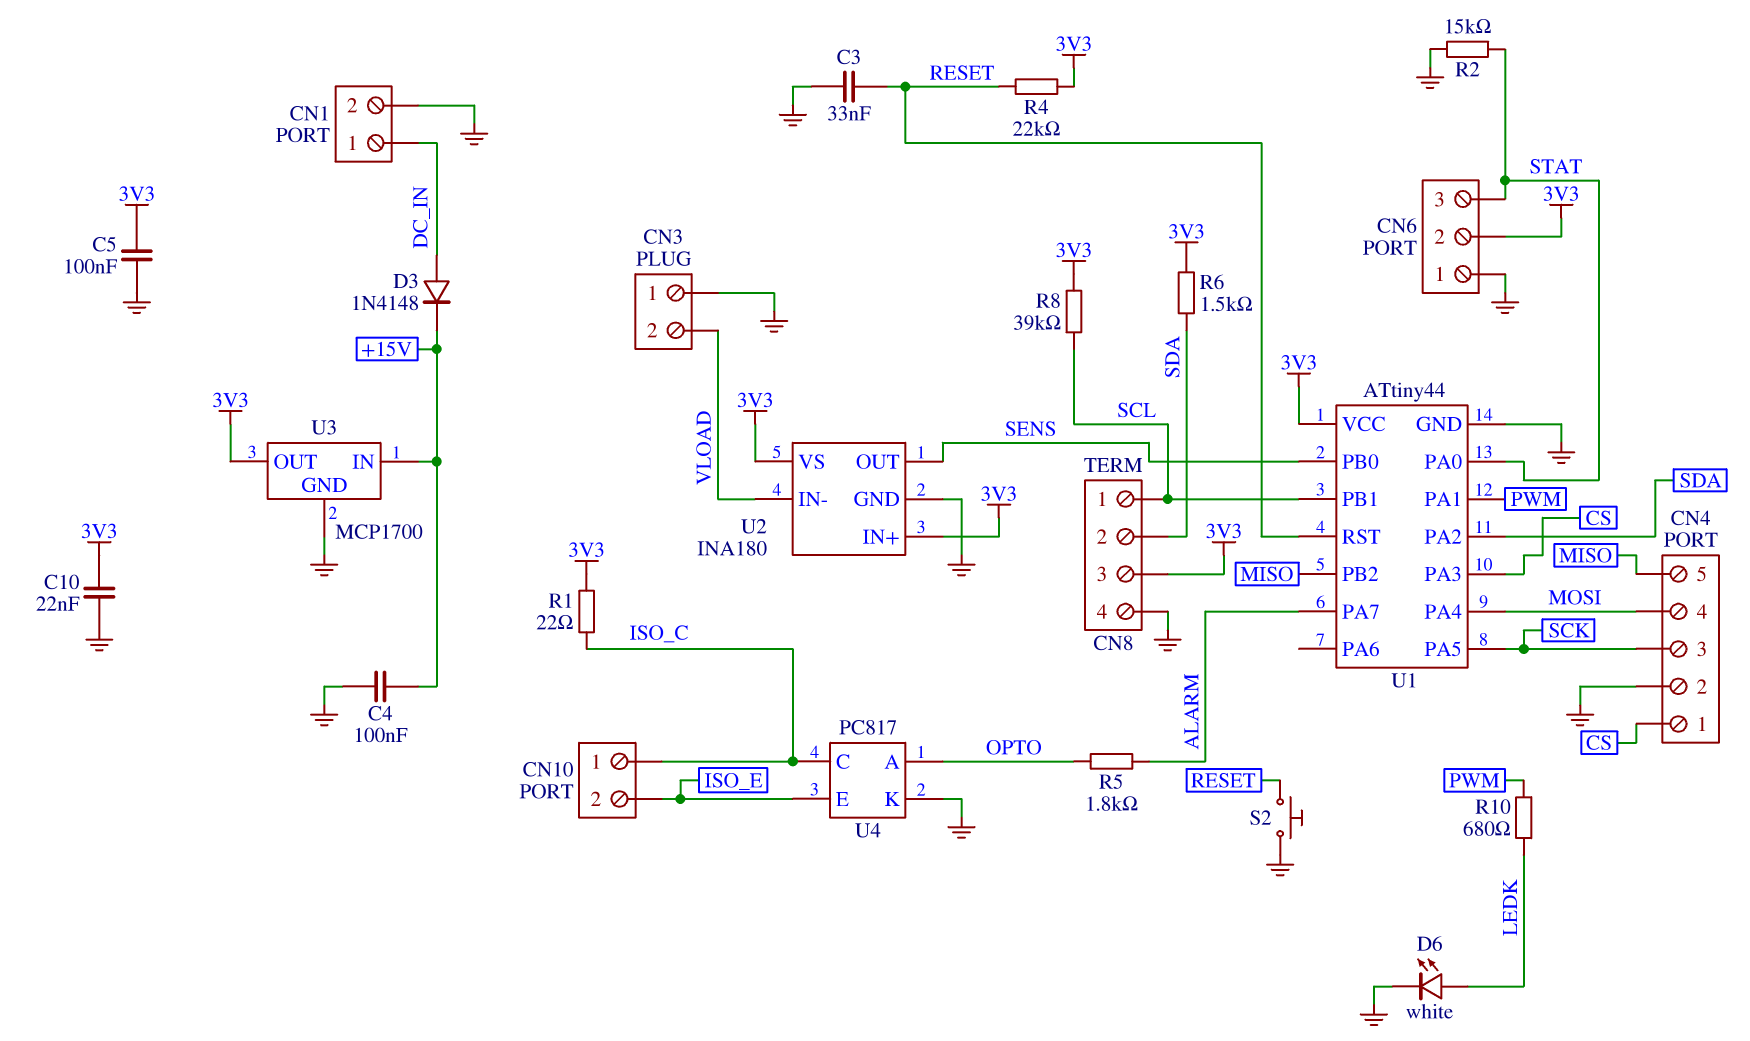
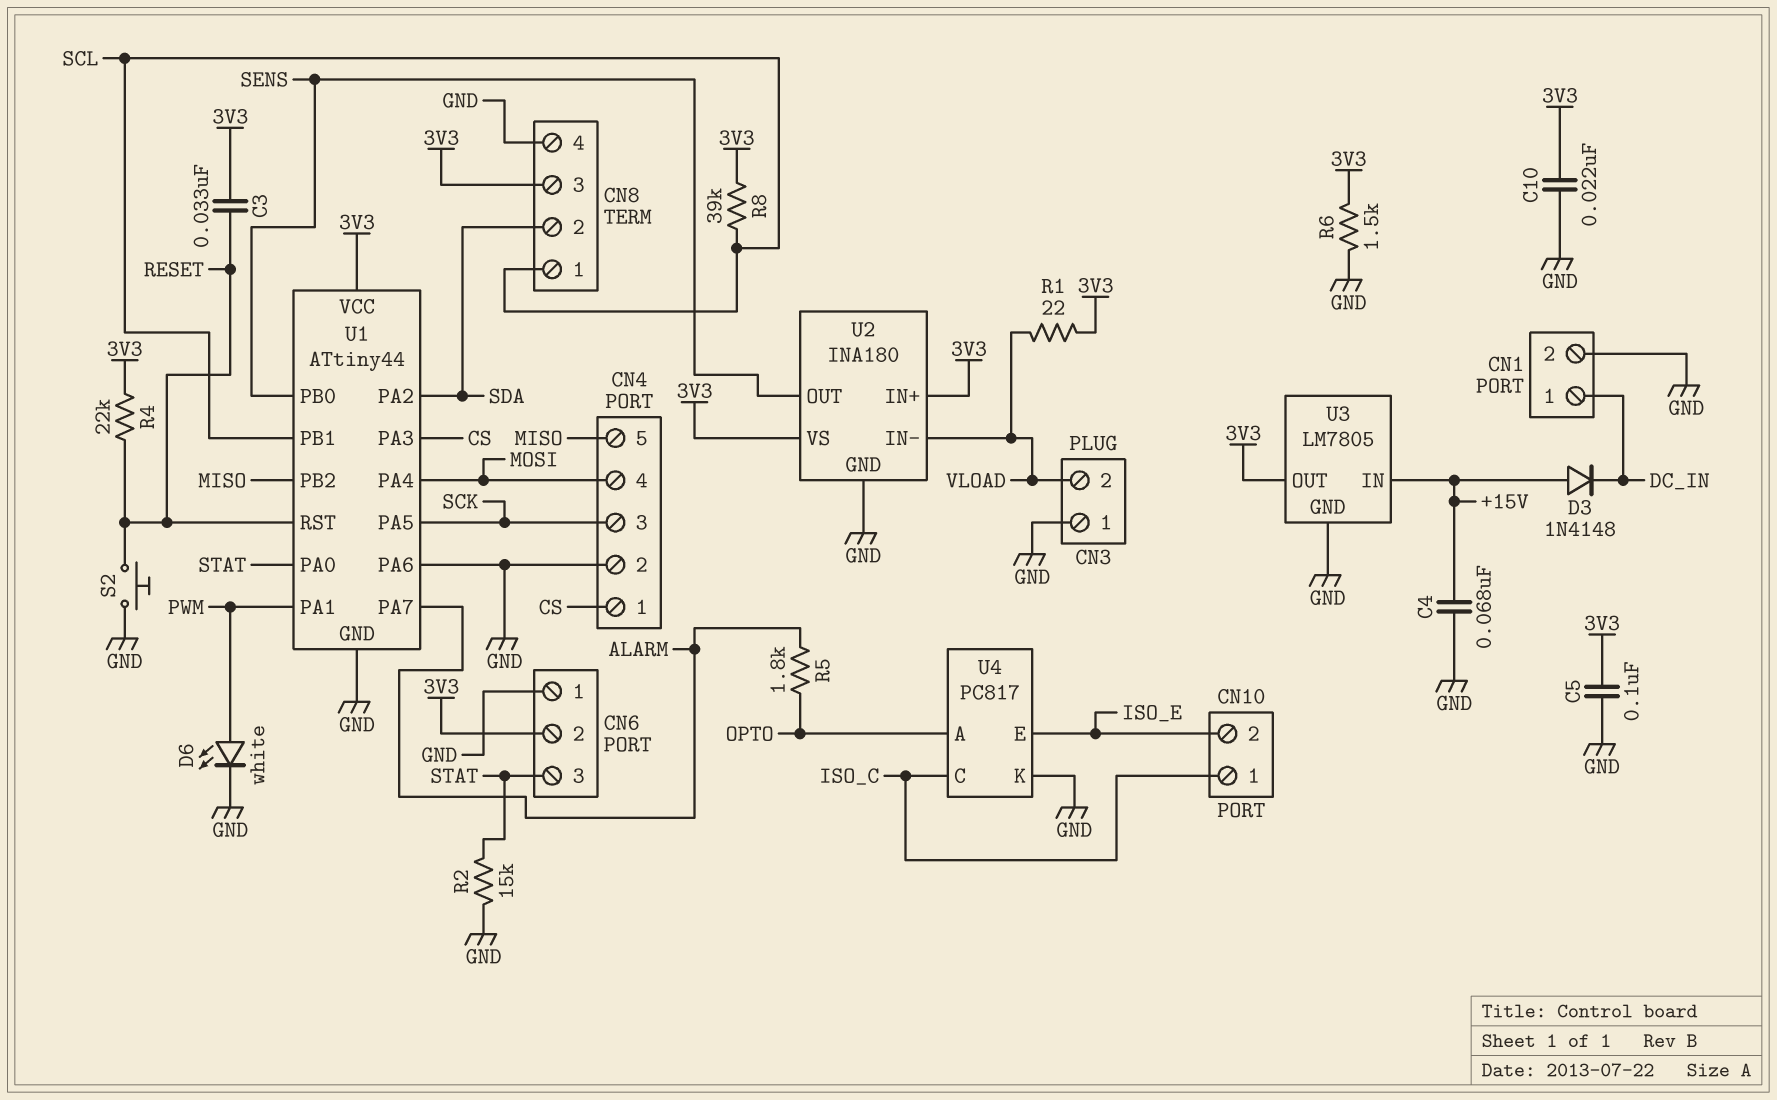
C3: 33nF (GND, RESET) -> 33nF (3V3, RESET)
C4: 100nF (+15V, GND) -> 68nF (+15V, GND)
D3: diode 1N4148 (A DC_IN, K +15V) -> diode 1N4148 (A +15V, K DC_IN)
D6: LED white (A LEDK, K GND) -> LED white (A PWM, K GND)
R1: 22 (3V3, ISO_C) -> 22 (3V3, VLOAD)
R6: 1.5k (3V3, SDA) -> 1.5k (3V3, GND)
R10: 680 (LEDK, PWM) -> none
U1 pin PA6: none -> GND
U3: MCP1700 -> LM7805

